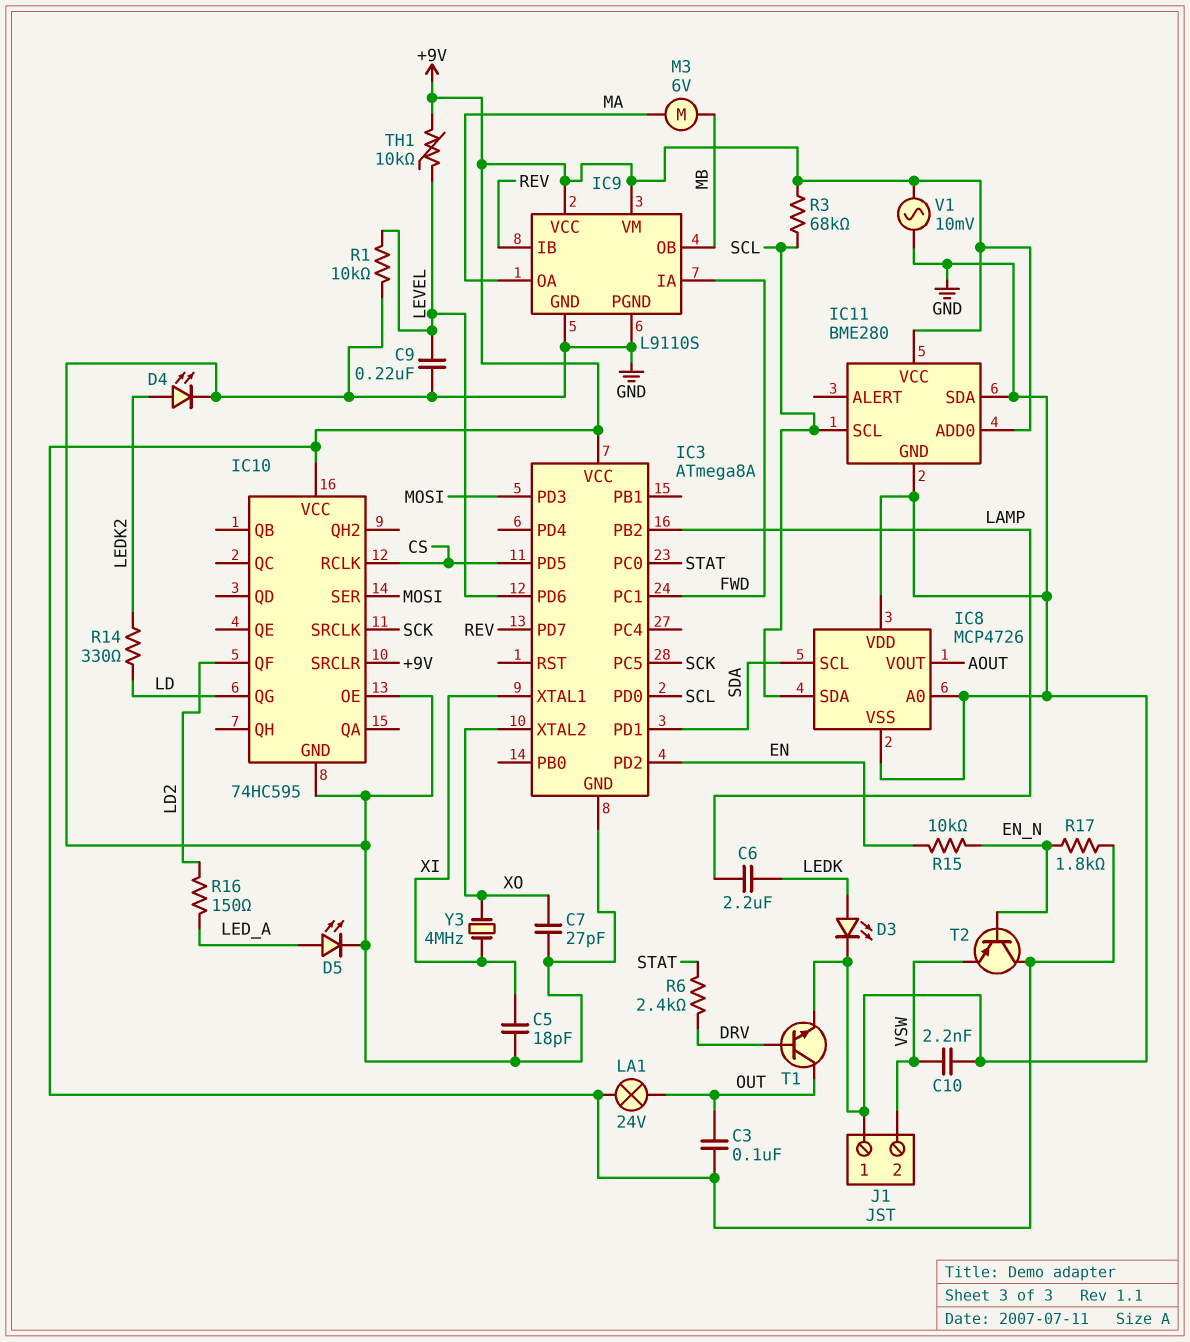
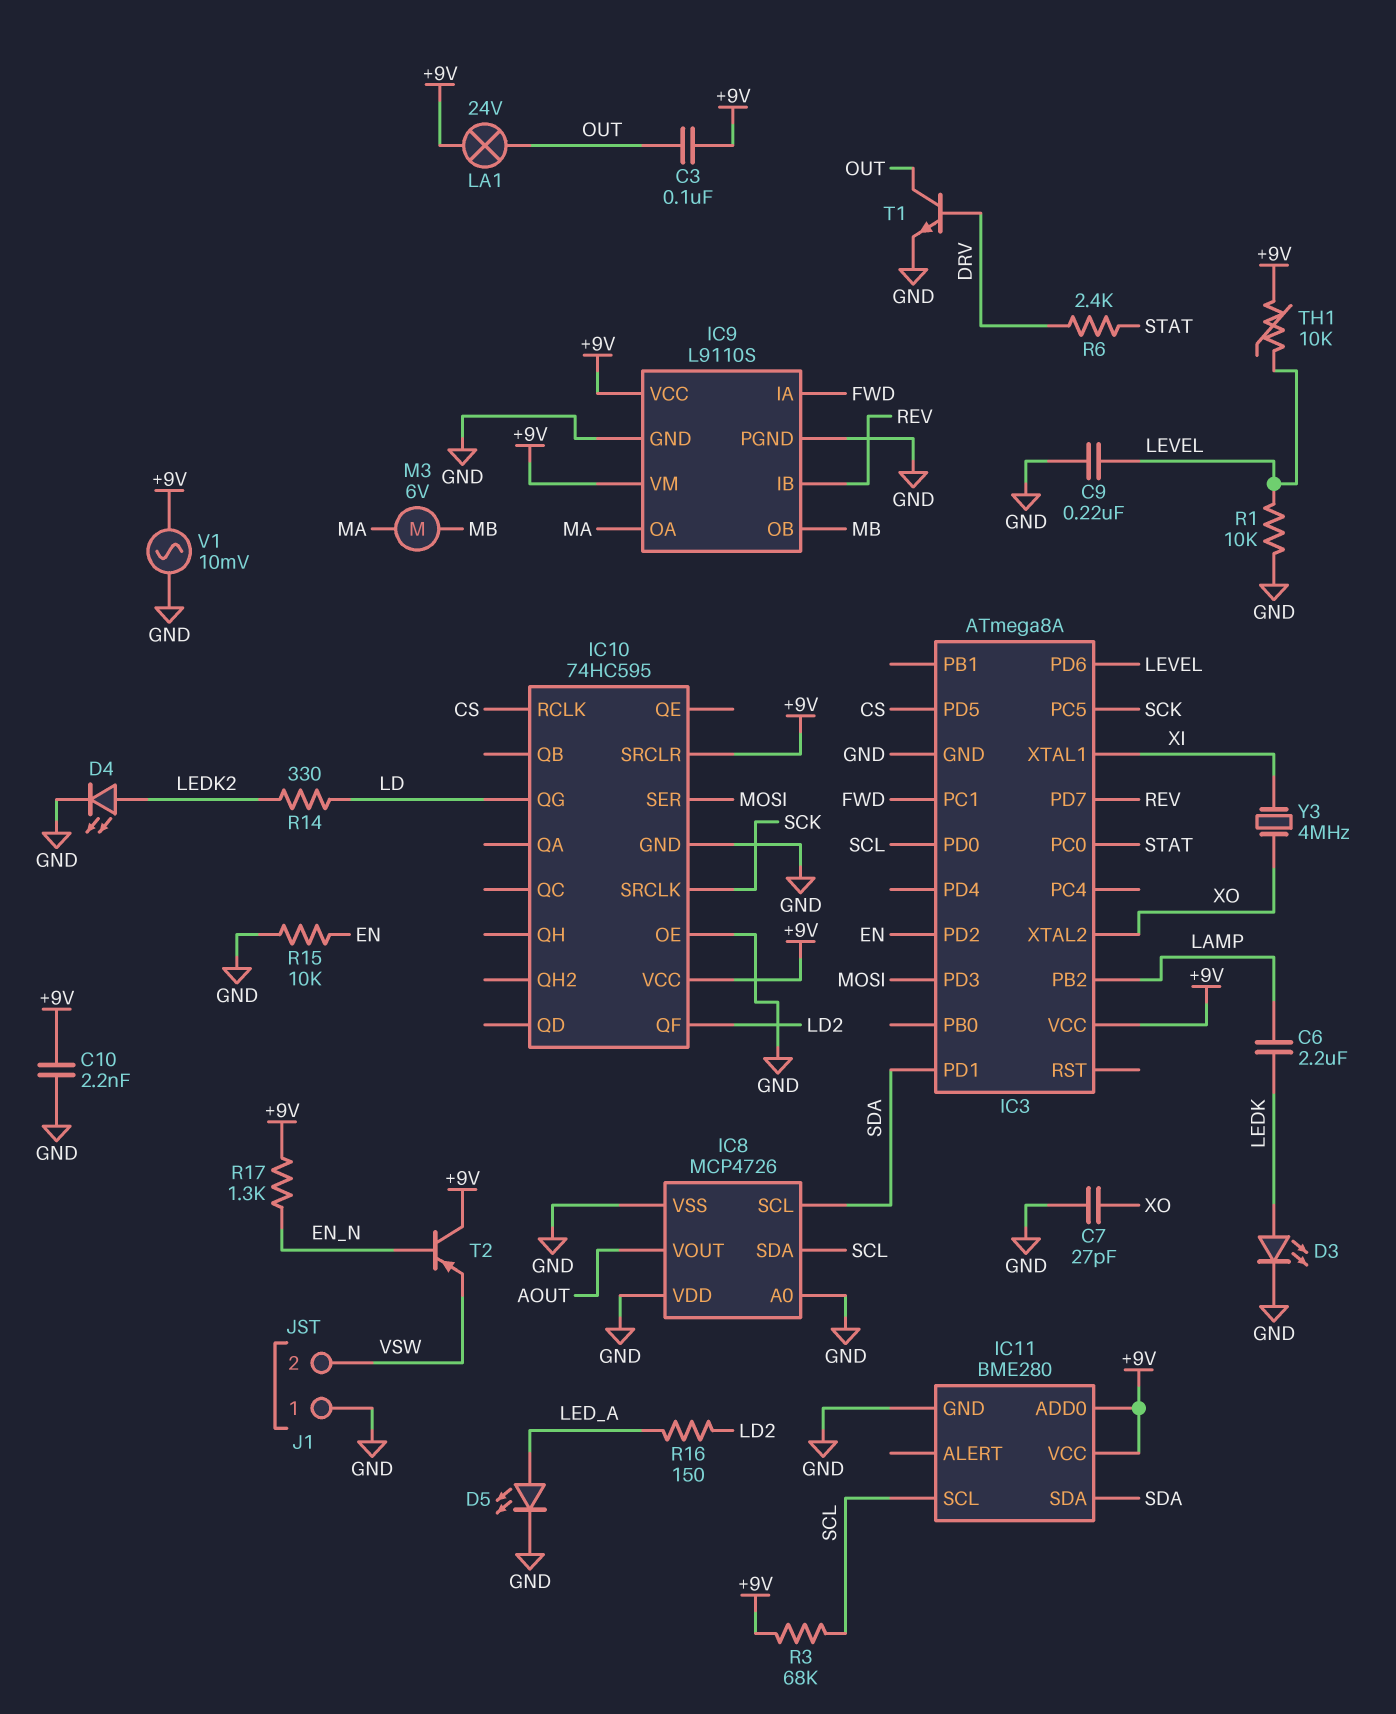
C5: 18pF (GND, XI) -> none
C10: 2.2nF (GND, VSW) -> 2.2nF (+9V, GND)
IC11 pin SDA: GND -> SDA
R15: 10k (EN, EN_N) -> 10k (EN, GND)
R17: 1.8k (+9V, EN_N) -> 1.3k (+9V, EN_N)

